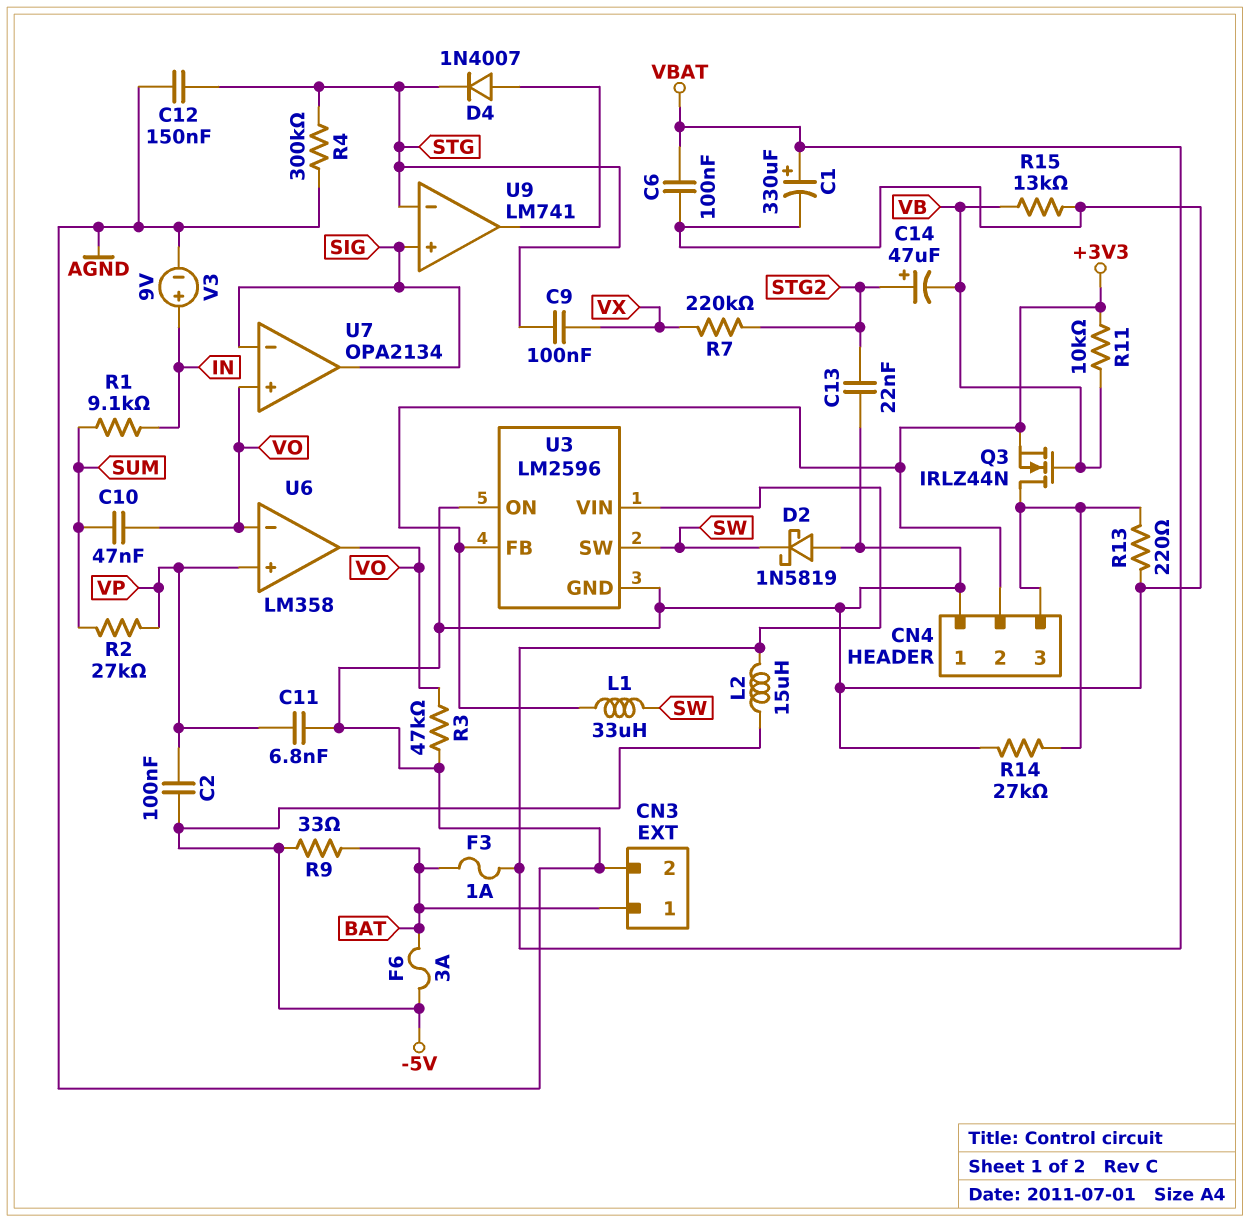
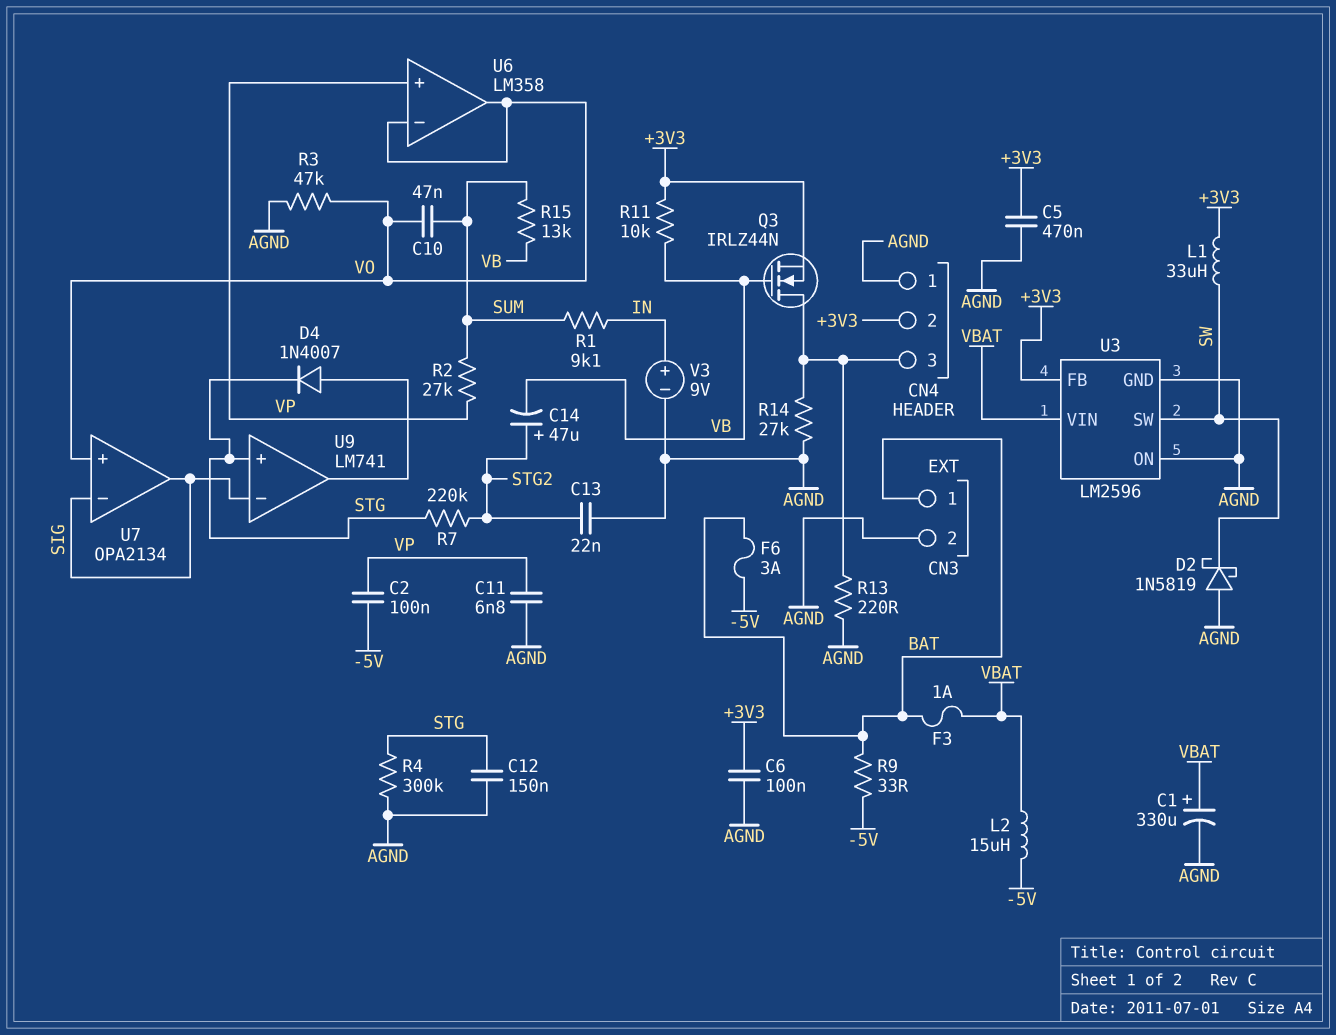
C5: none -> 470nF (+3V3, AGND)
C6: 100nF (AGND, VBAT) -> 100nF (+3V3, AGND)
C9: 100nF (STG, VX) -> none
R7: 220k (STG2, VX) -> 220k (STG, STG2)
R15: 13k (AGND, VB) -> 13k (SUM, VB)
U9 pin in+: SIG -> STG
U9 pin in-: STG -> SIG

